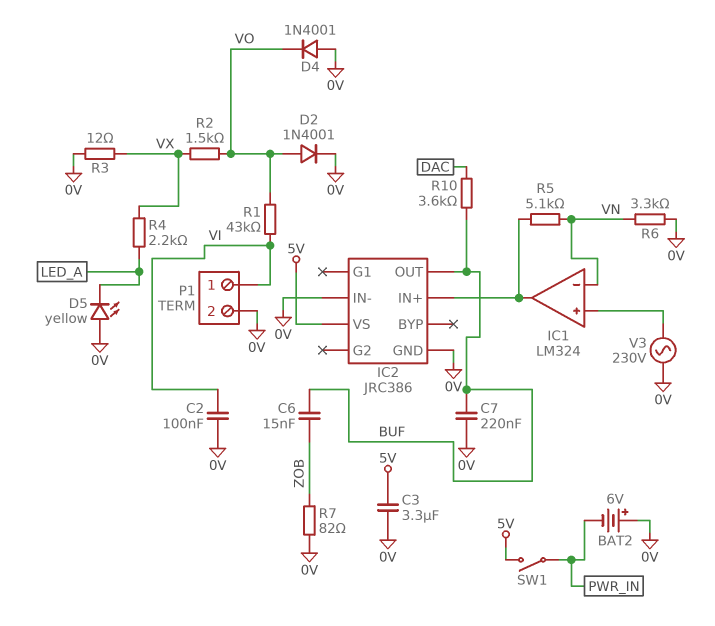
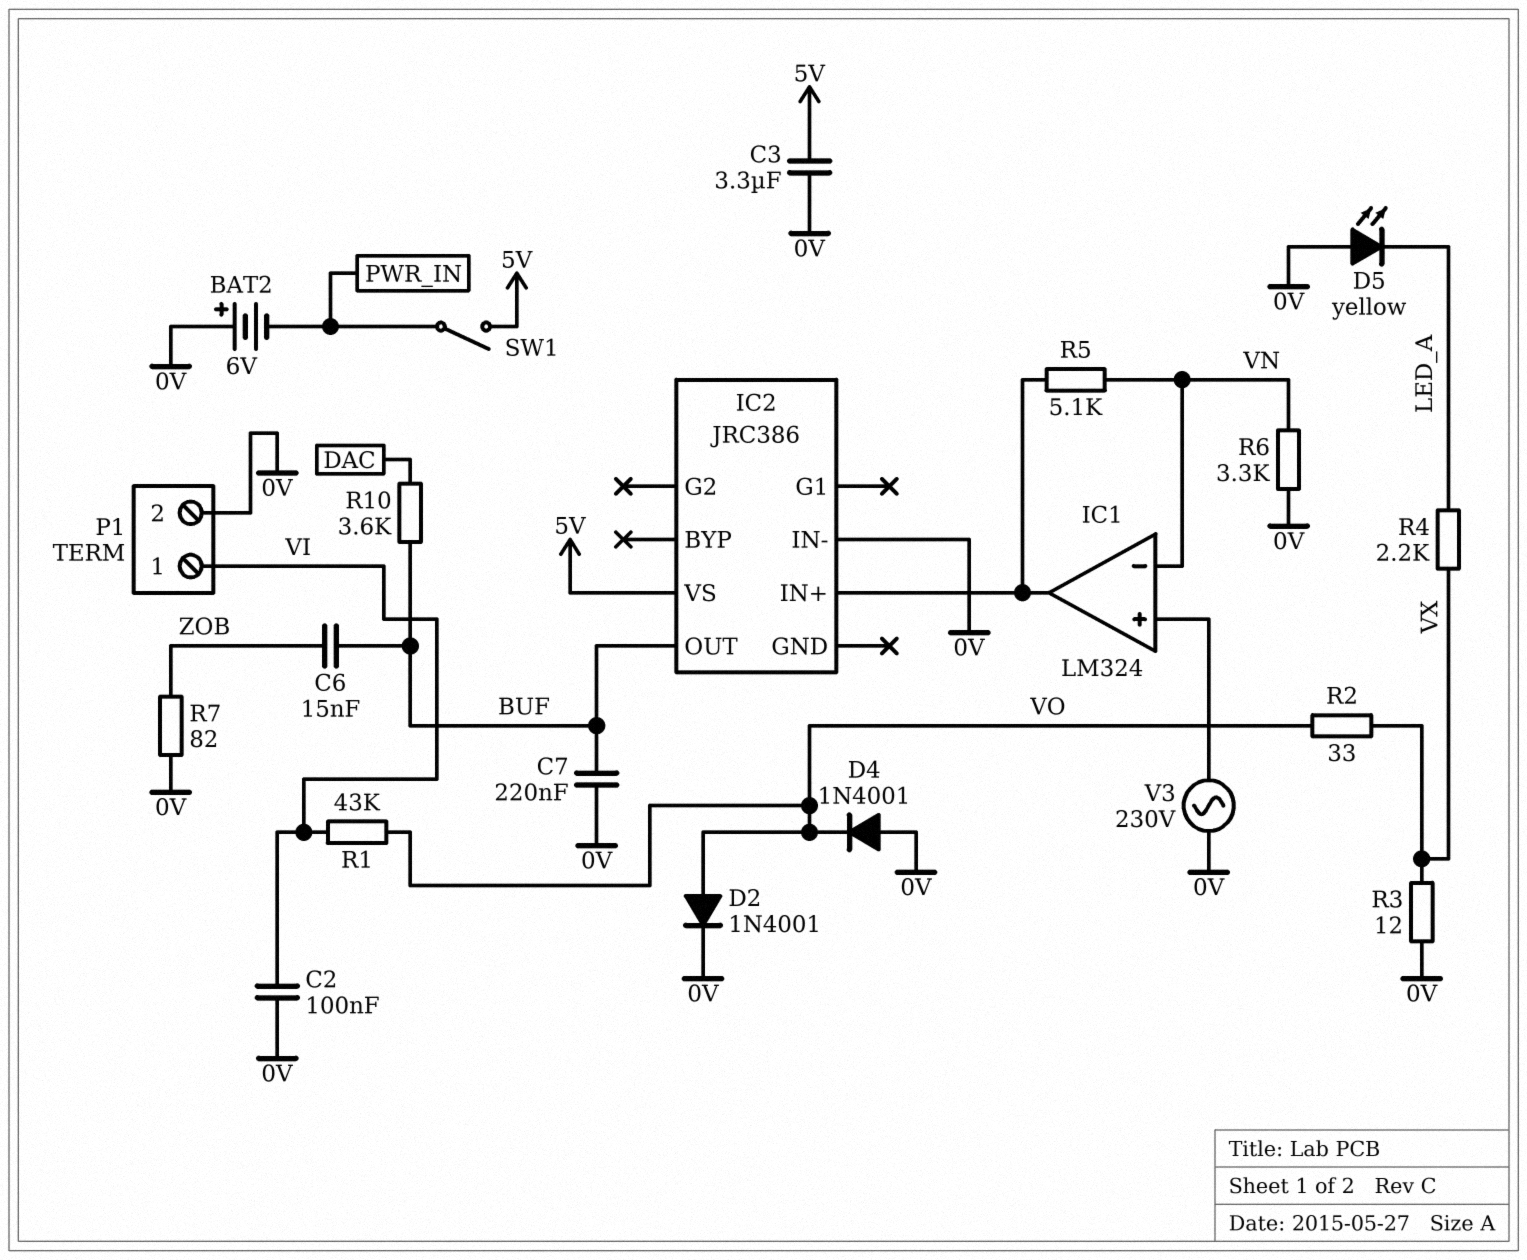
IC2 pin GND: 0V -> none
R2: 1.5k (VO, VX) -> 33 (VO, VX)

